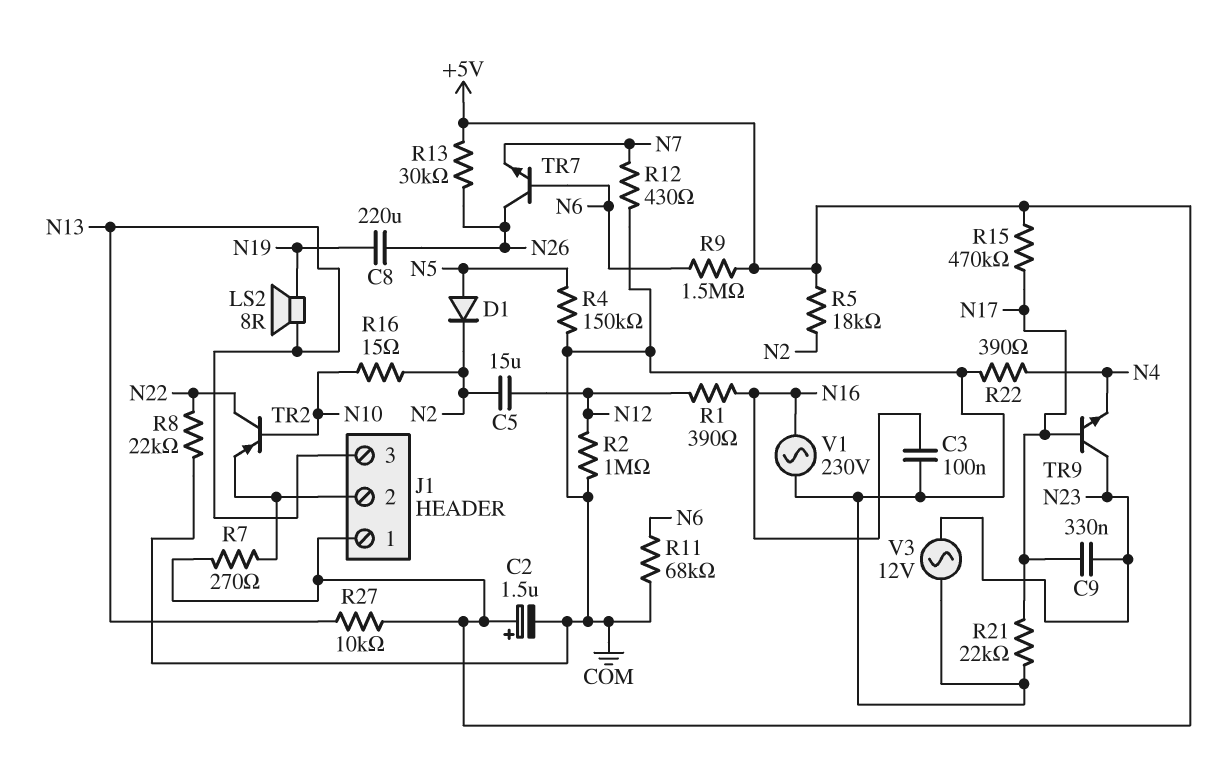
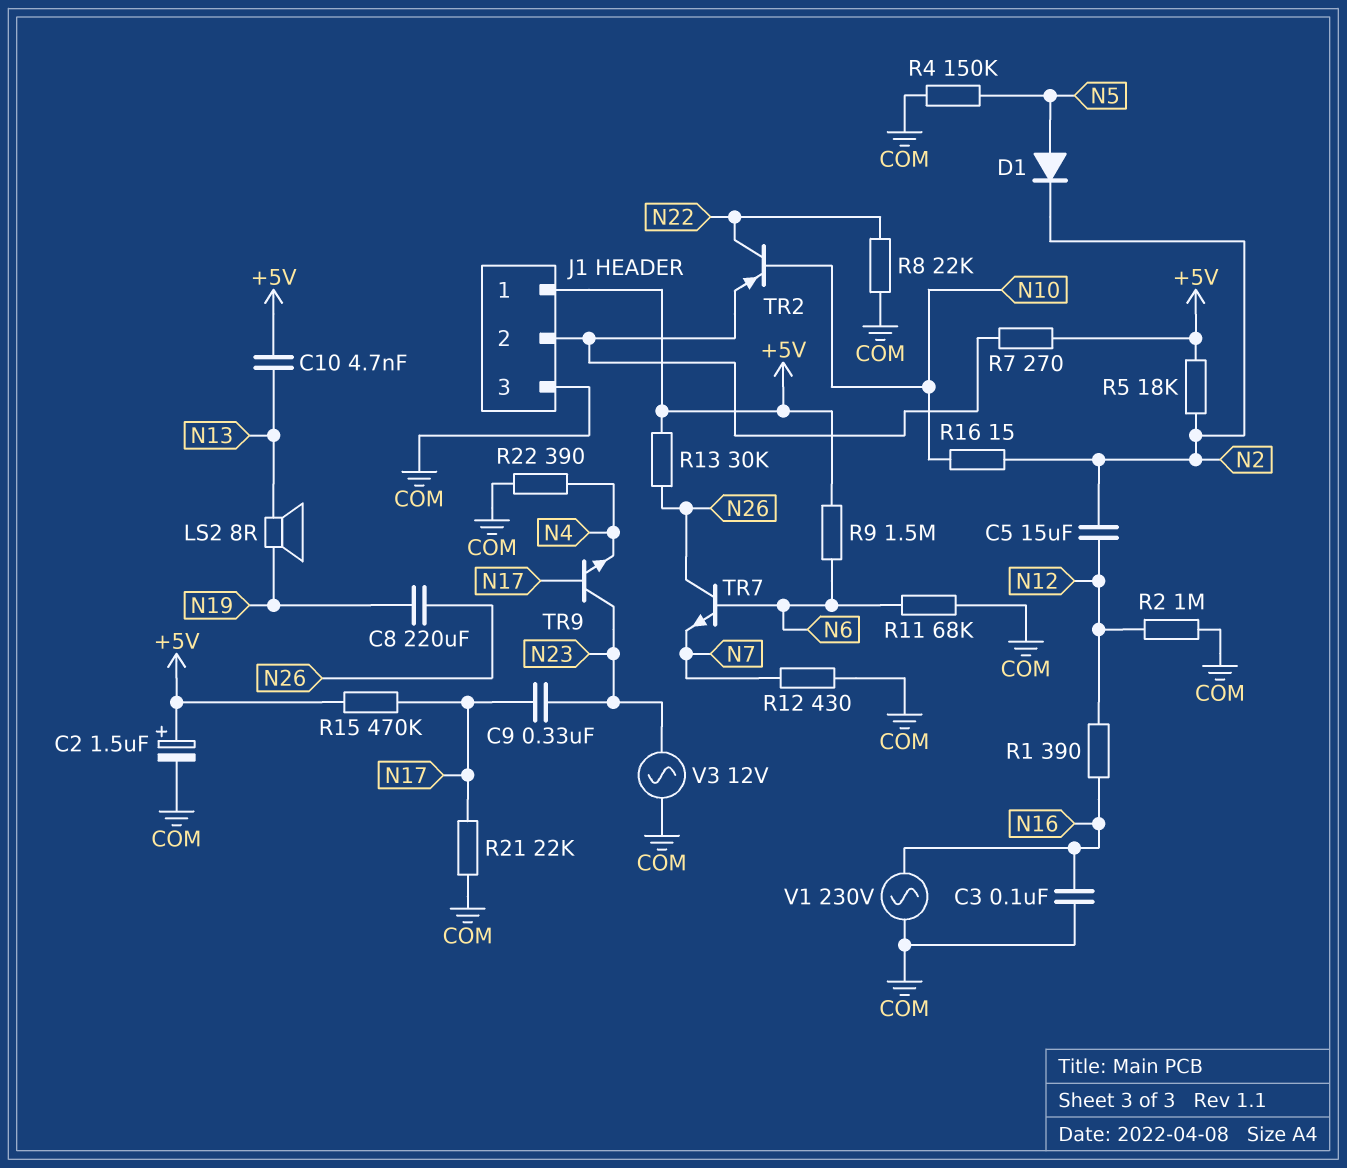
C10: none -> 4.7nF (+5V, N13)
J1 pin 3: N13 -> COM
R27: 10k (+5V, N13) -> none

